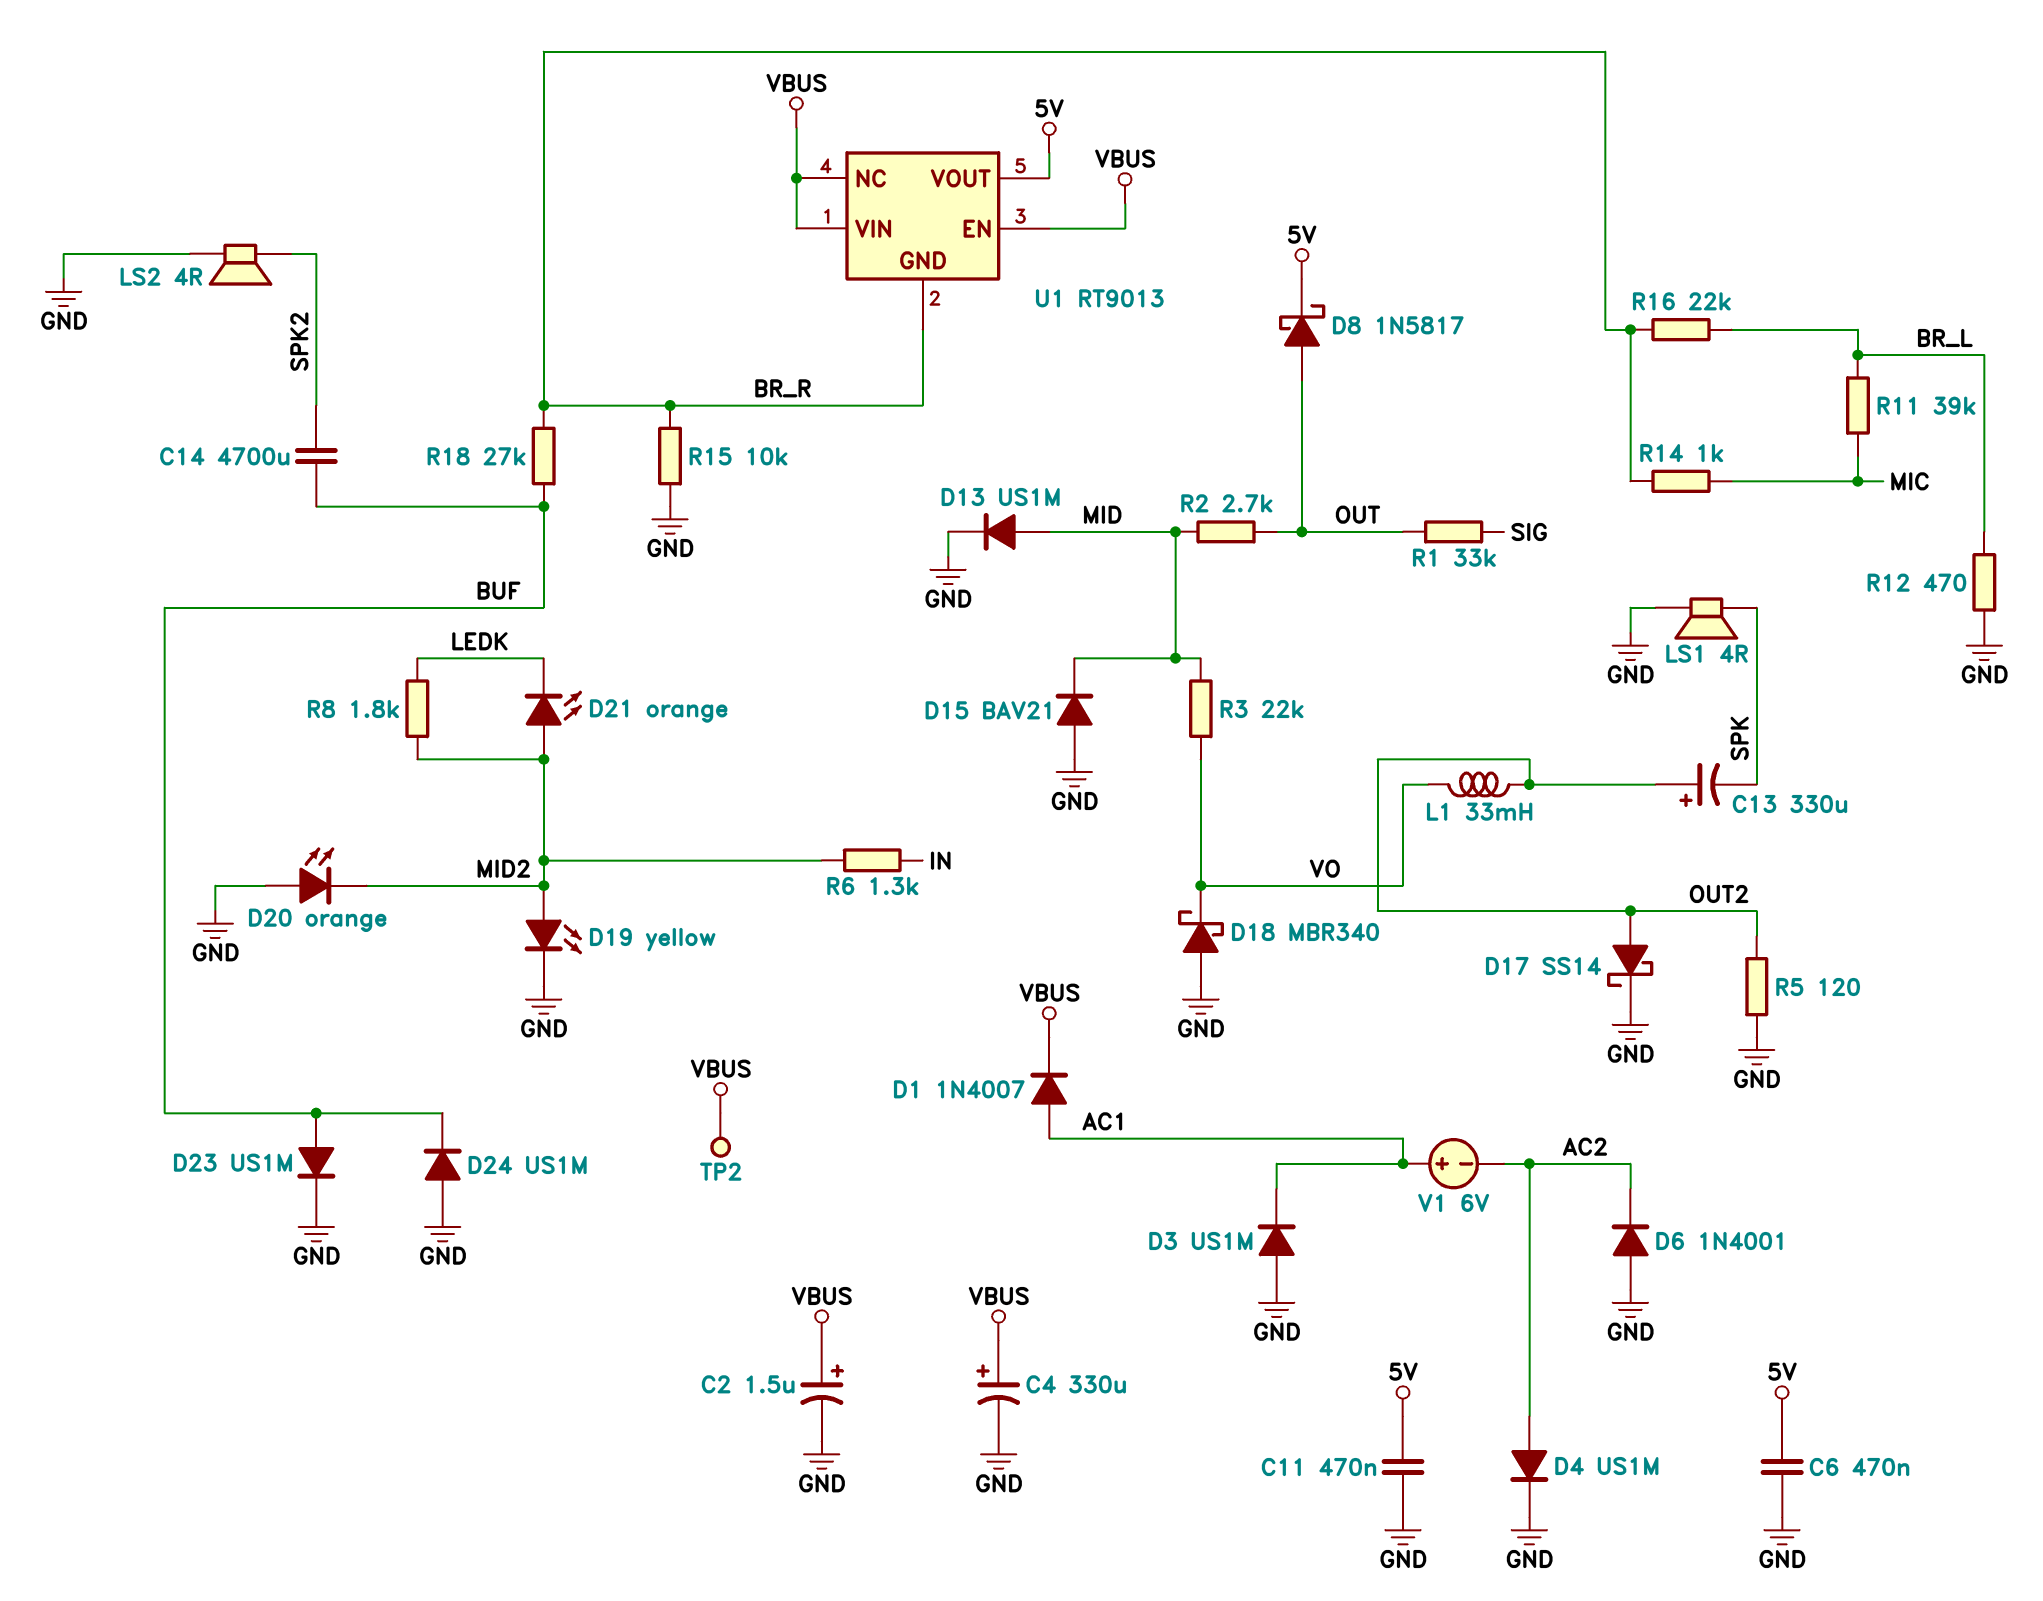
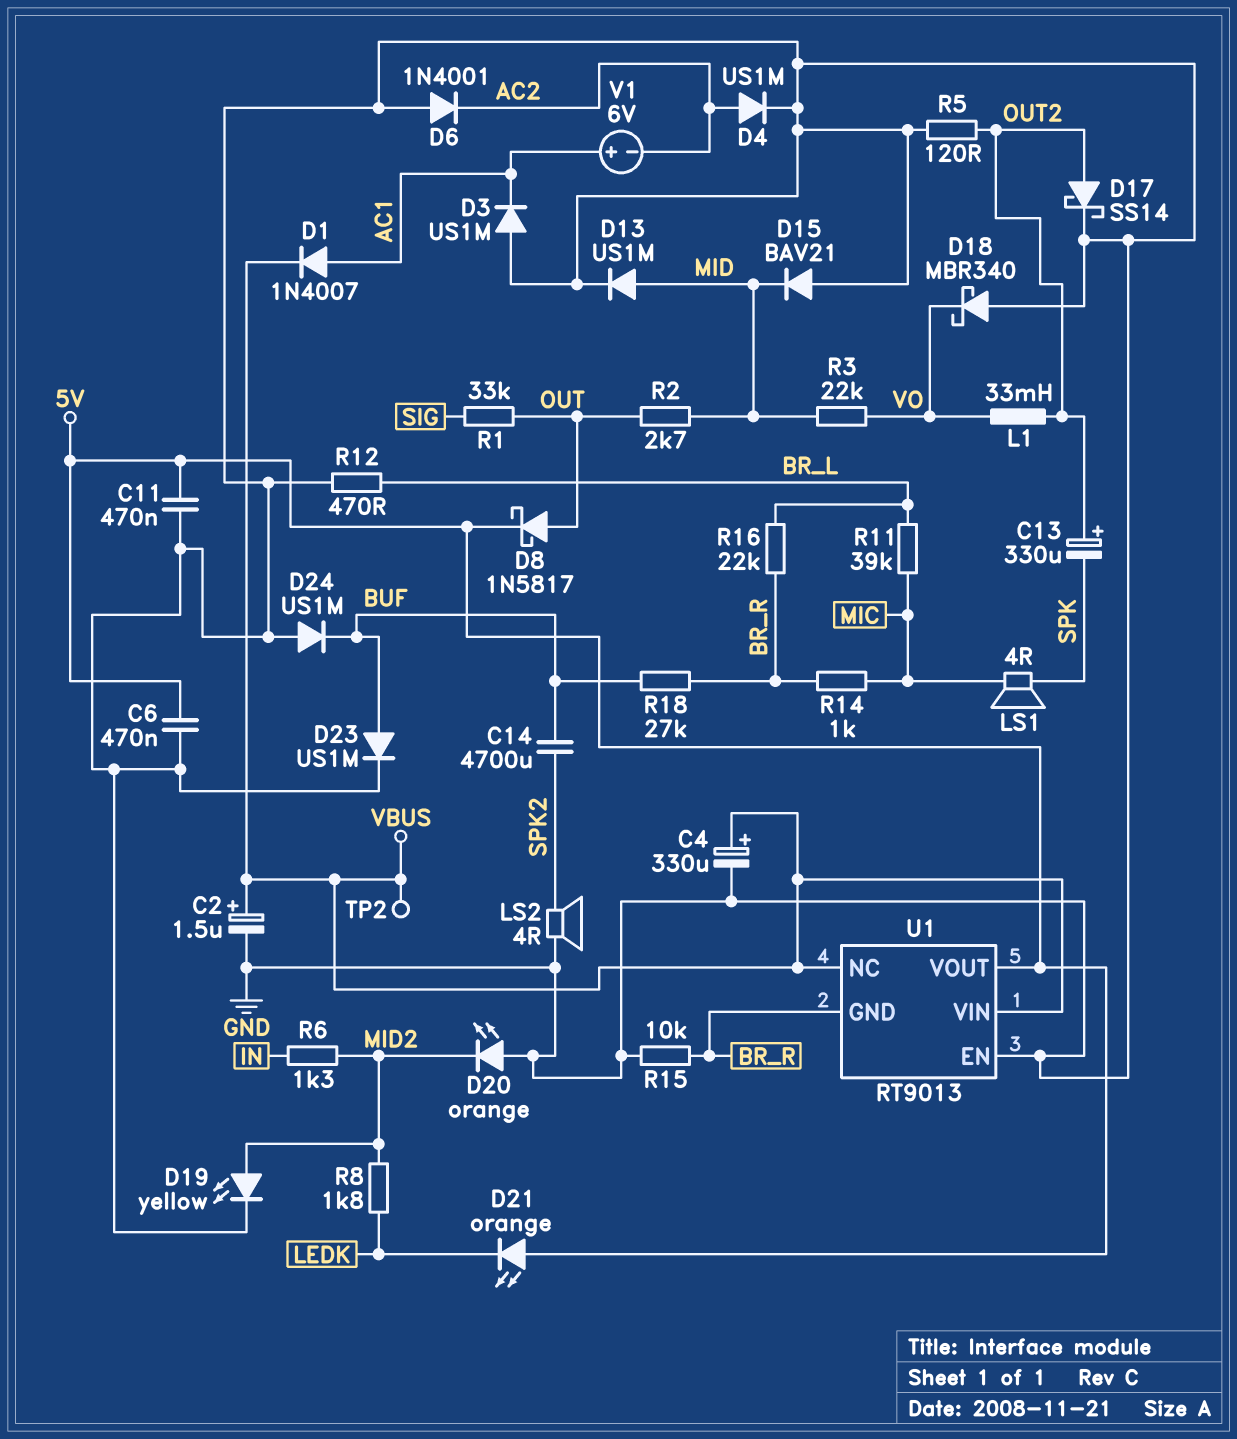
D21: LED orange (A MID2, K LEDK) -> LED orange (A 5V, K LEDK)
LS1: speaker 4R (GND, SPK) -> speaker 4R (MIC, SPK)
U1 pin EN: VBUS -> GND

